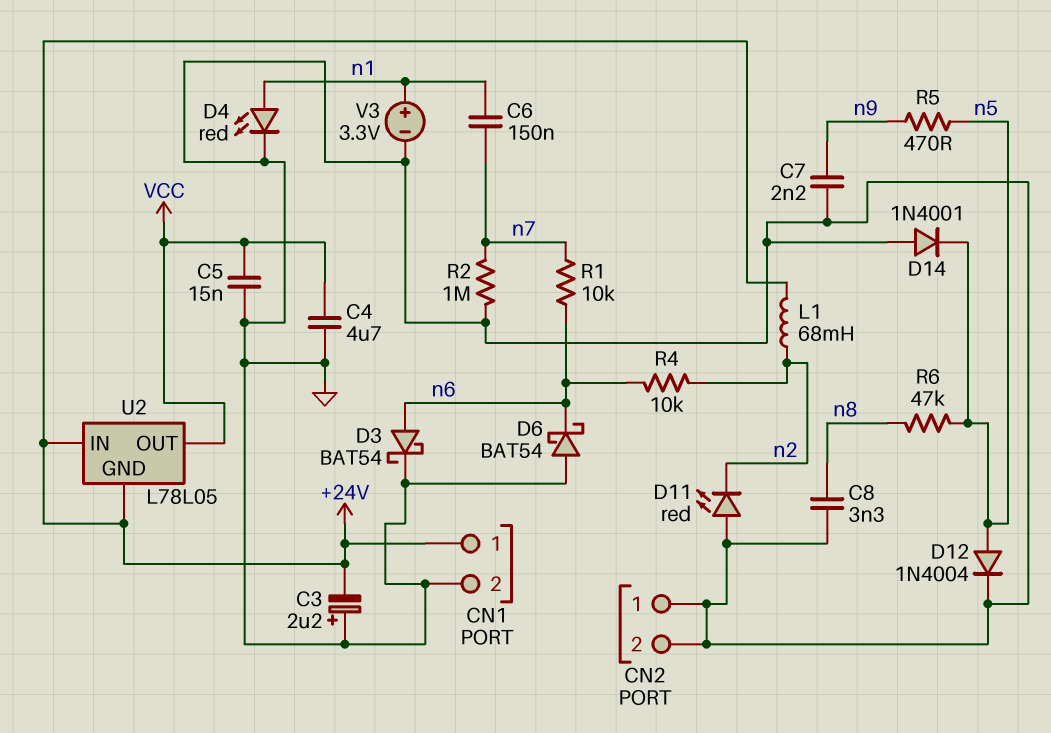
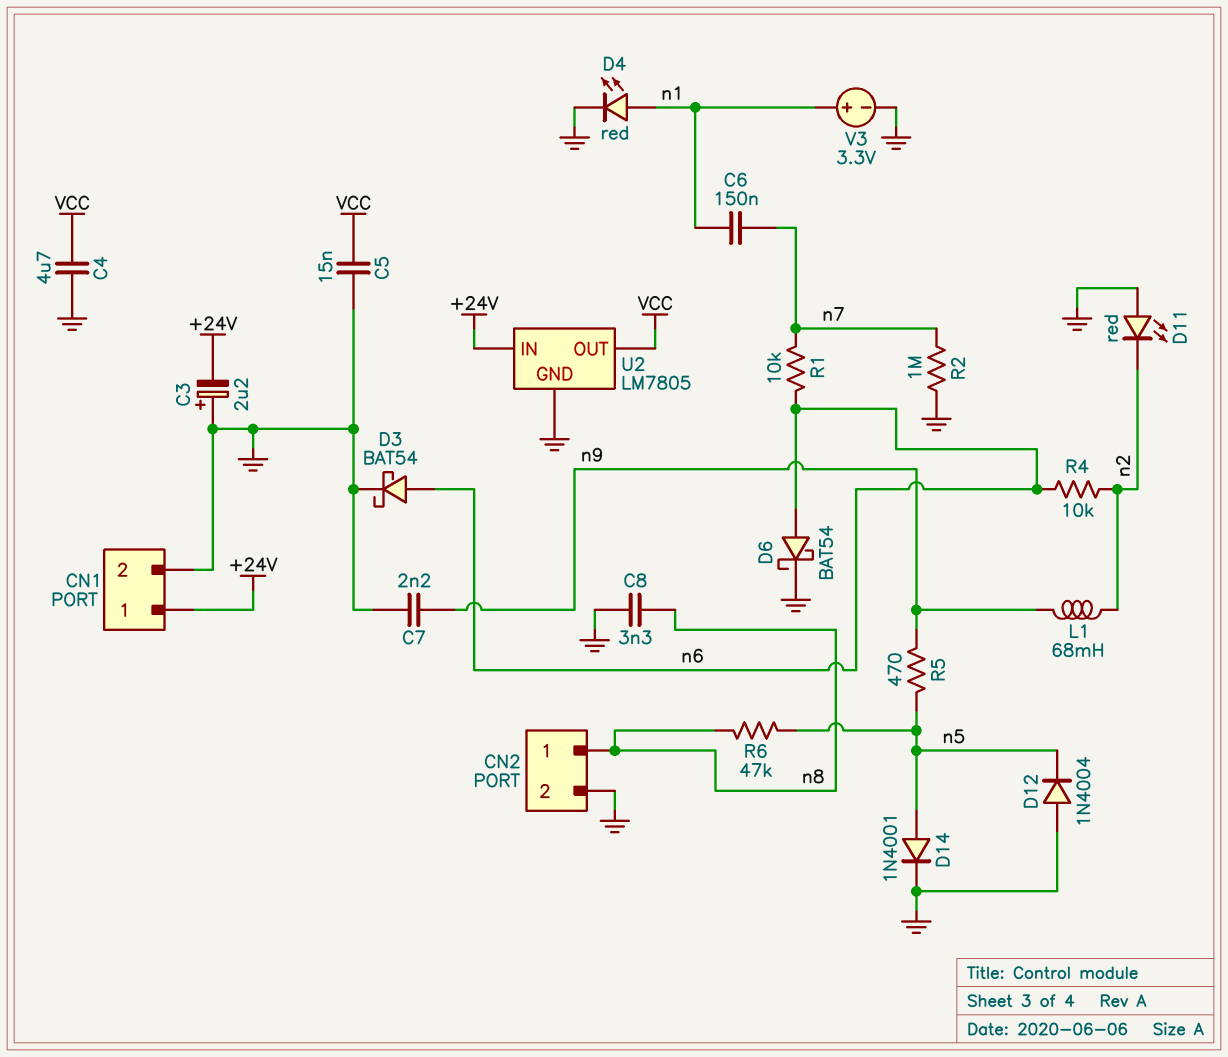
CN2 pin 1: GND -> n8
D6: schottky BAT54 (A GND, K n6) -> schottky BAT54 (A n6, K GND)
D12: diode 1N4004 (A n5, K GND) -> diode 1N4004 (A GND, K n5)
D14: diode 1N4001 (A GND, K n5) -> diode 1N4001 (A n5, K GND)
L1: 68mH (+24V, n2) -> 68mH (n2, n9)
U2: L78L05 -> LM7805
U2 pin GND: +24V -> GND

